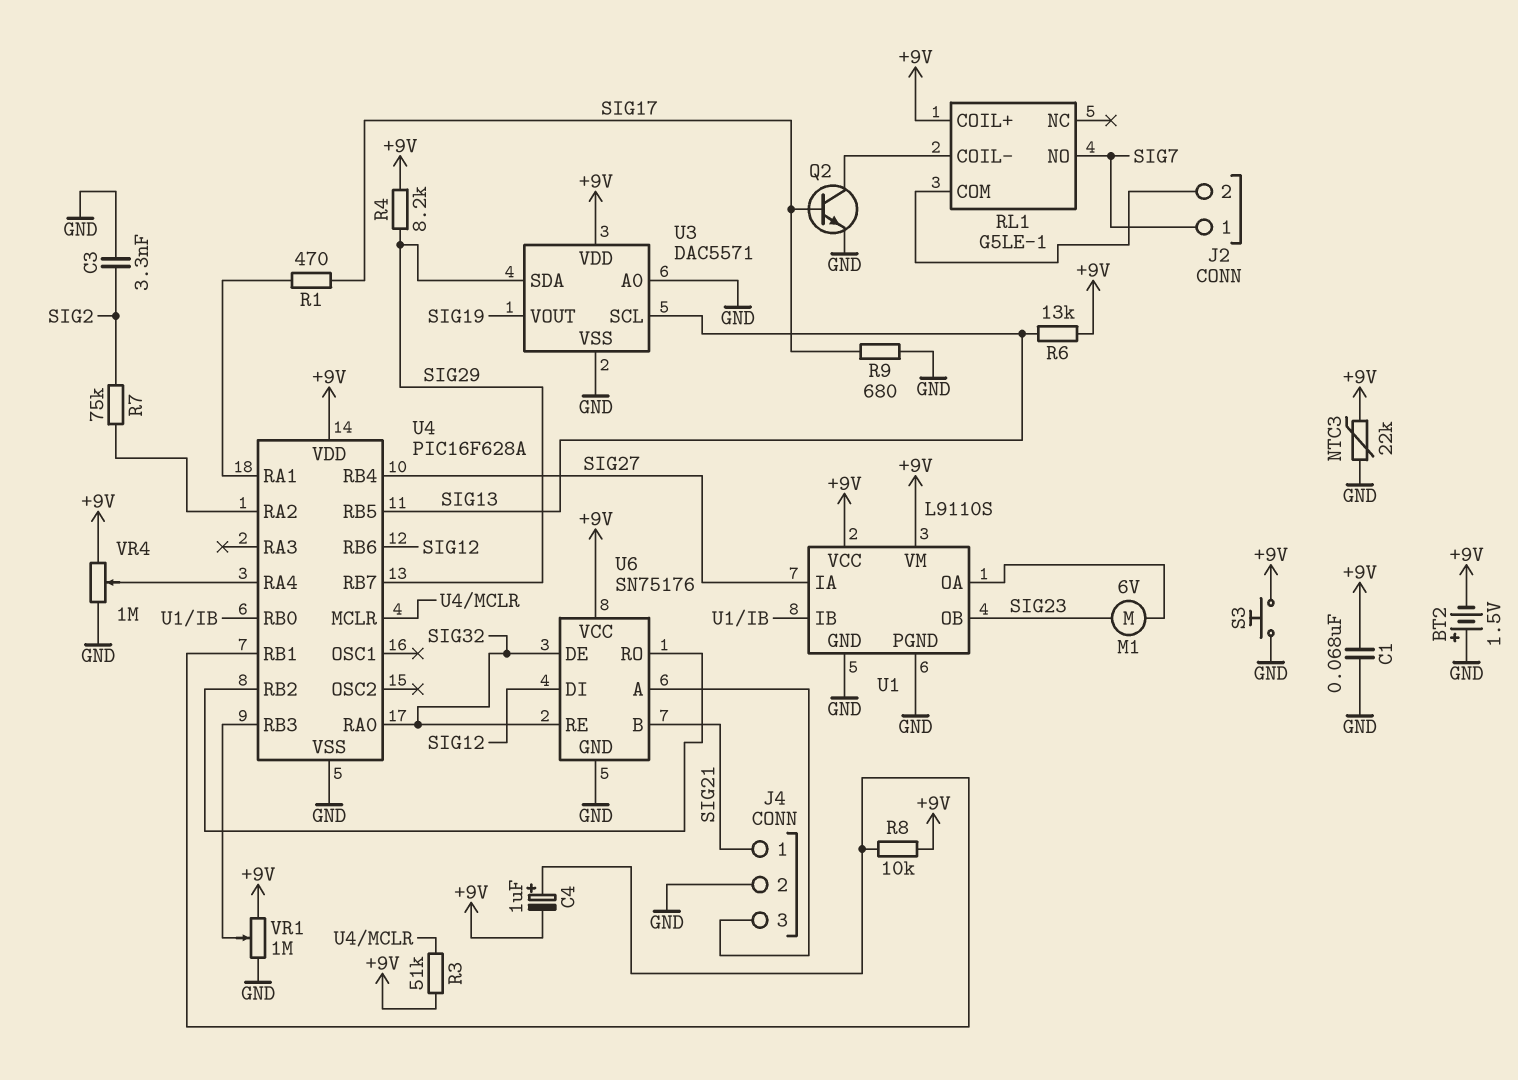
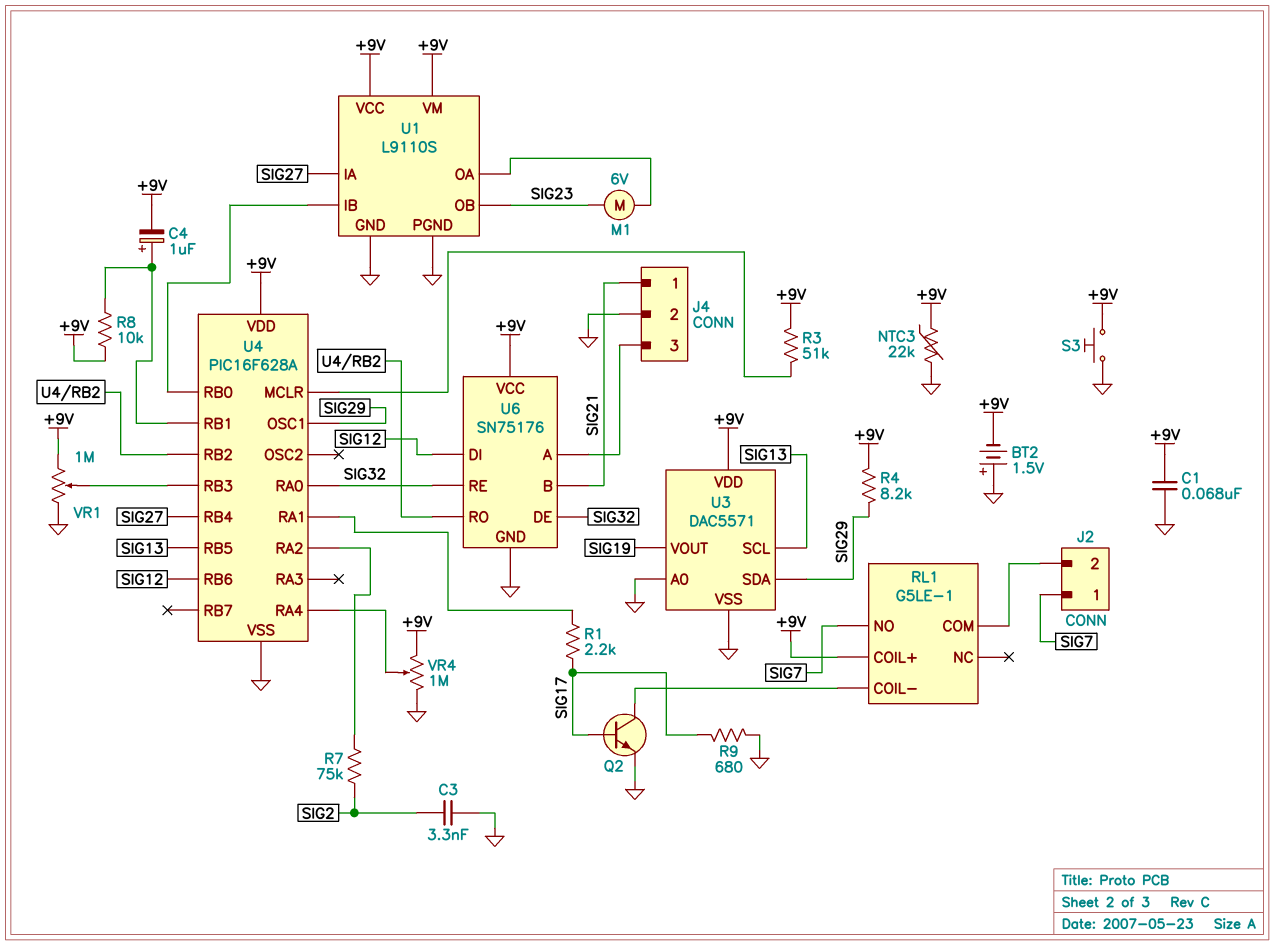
R1: 470 (SIG17, U4/RA1) -> 2.2k (SIG17, U4/RA1)
R6: 13k (+9V, SIG13) -> none
U4 pin OSC1: none -> SIG29
U4 pin RB7: SIG29 -> none

